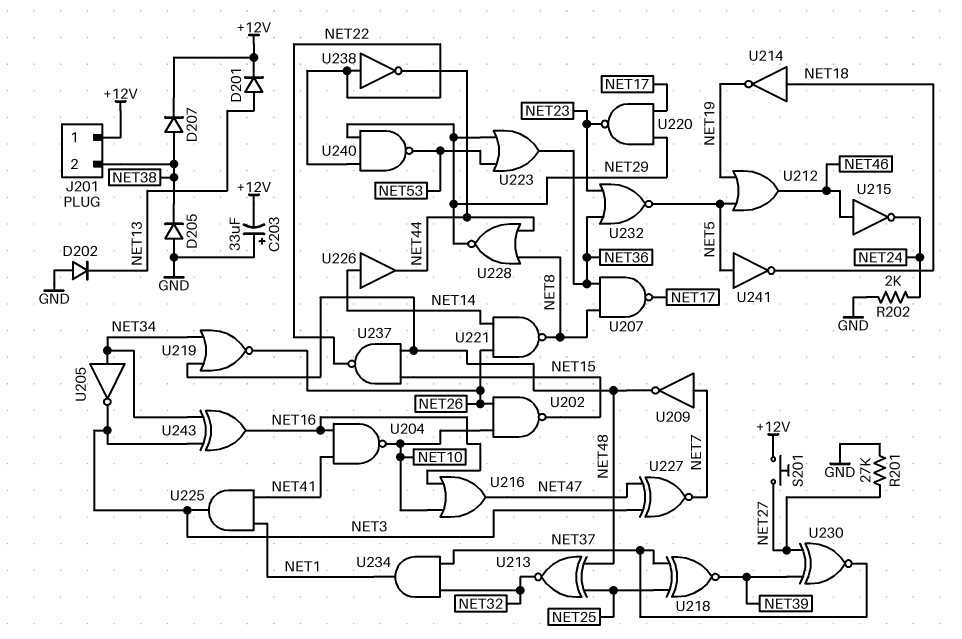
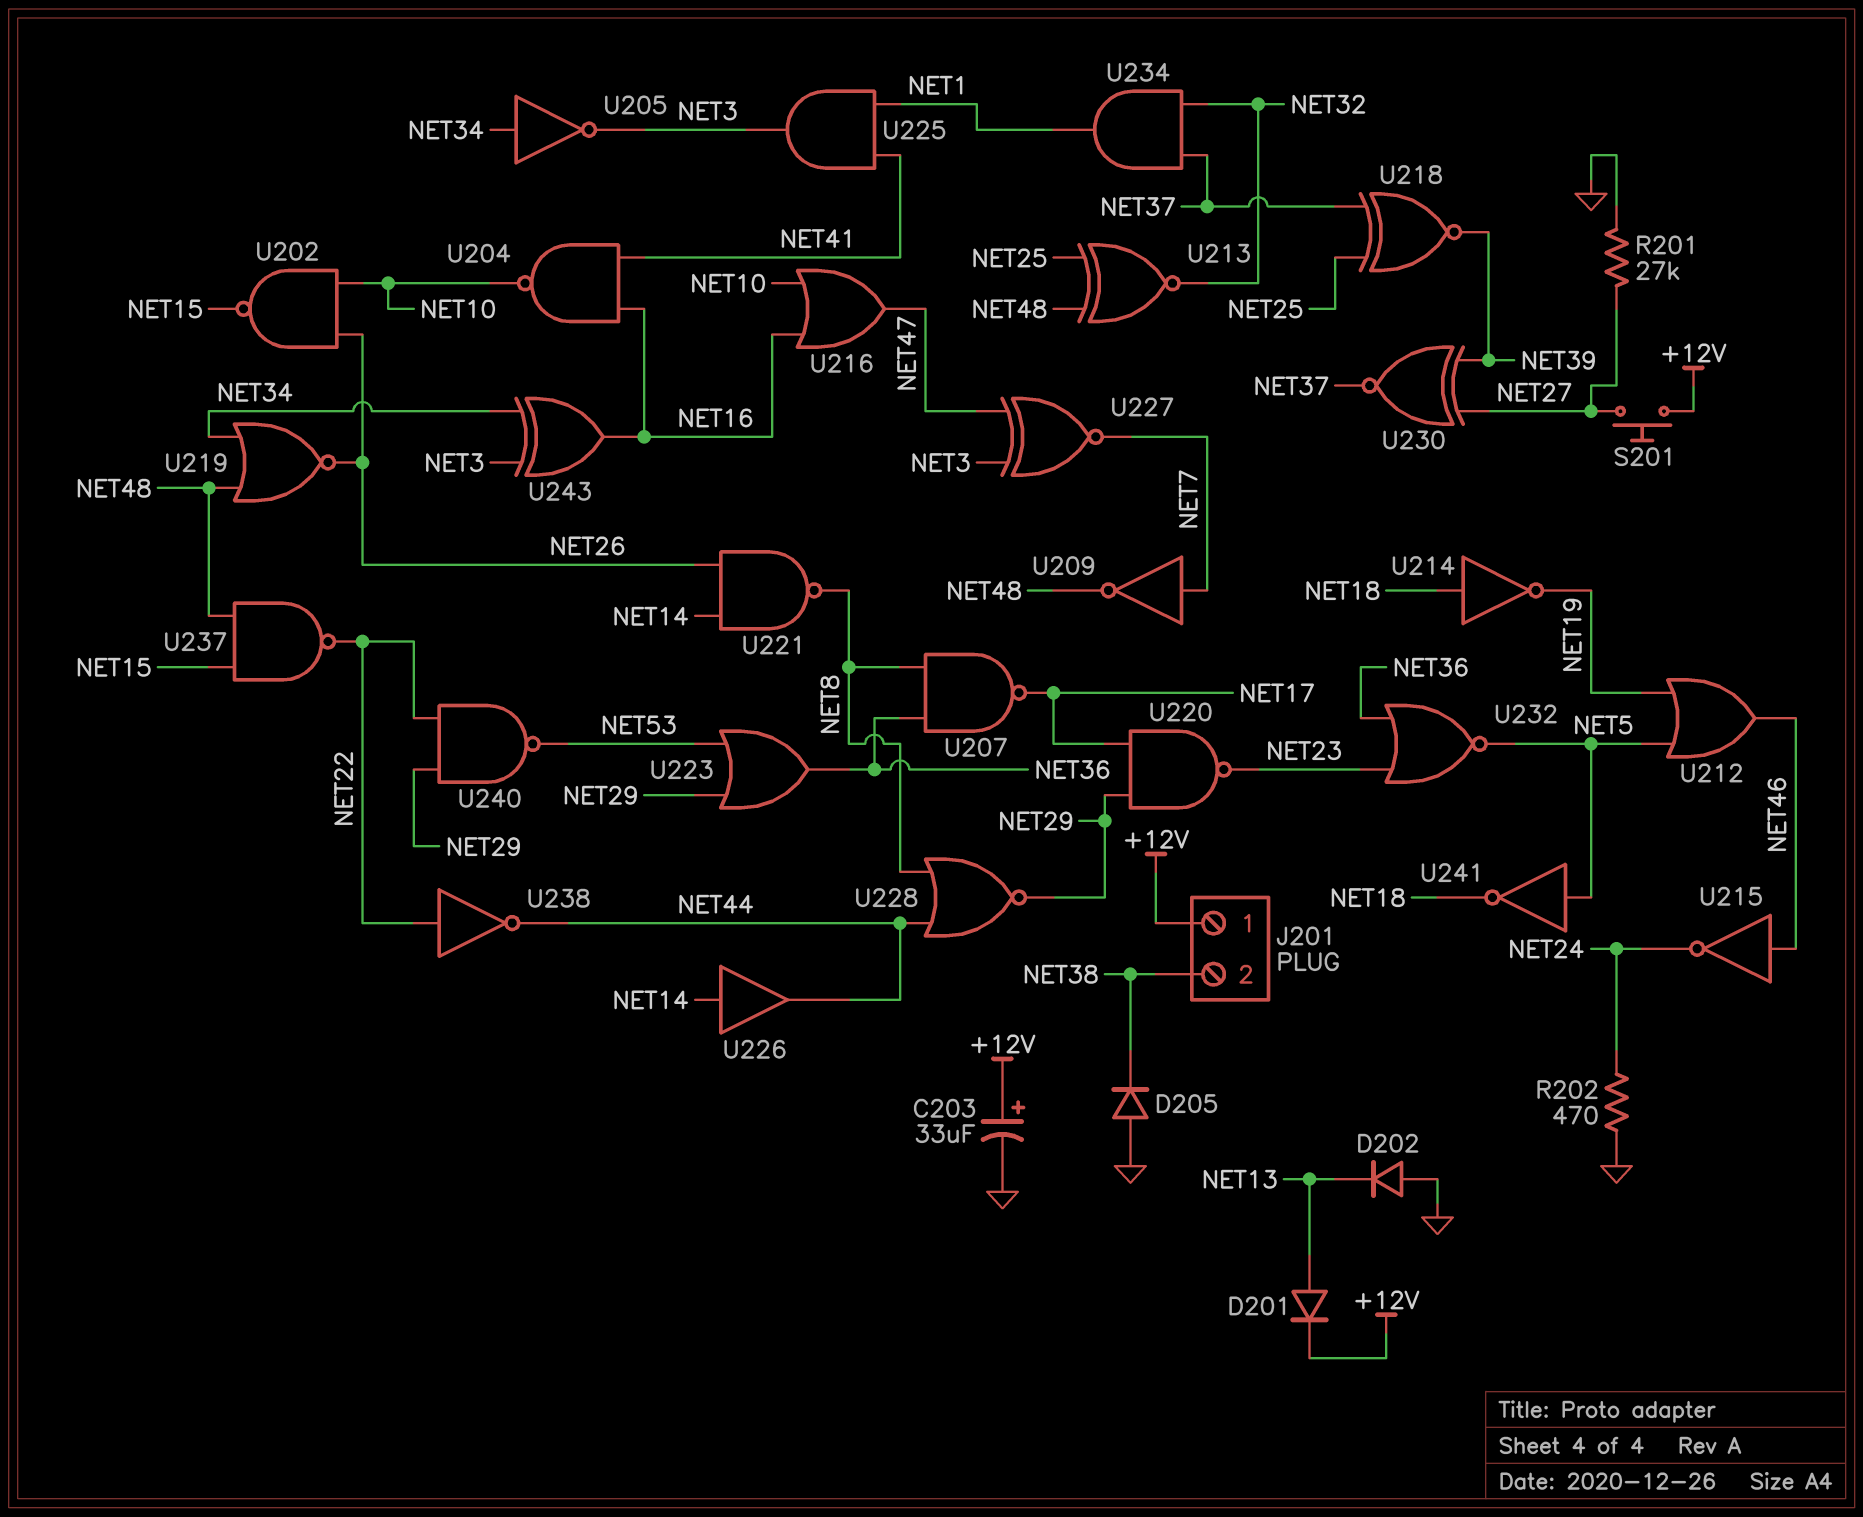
C203: 33uF (plus GND, minus +12V) -> 33uF (plus +12V, minus GND)
D207: diode (A NET38, K +12V) -> none
R202: 2k (GND, NET24) -> 470 (GND, NET24)

